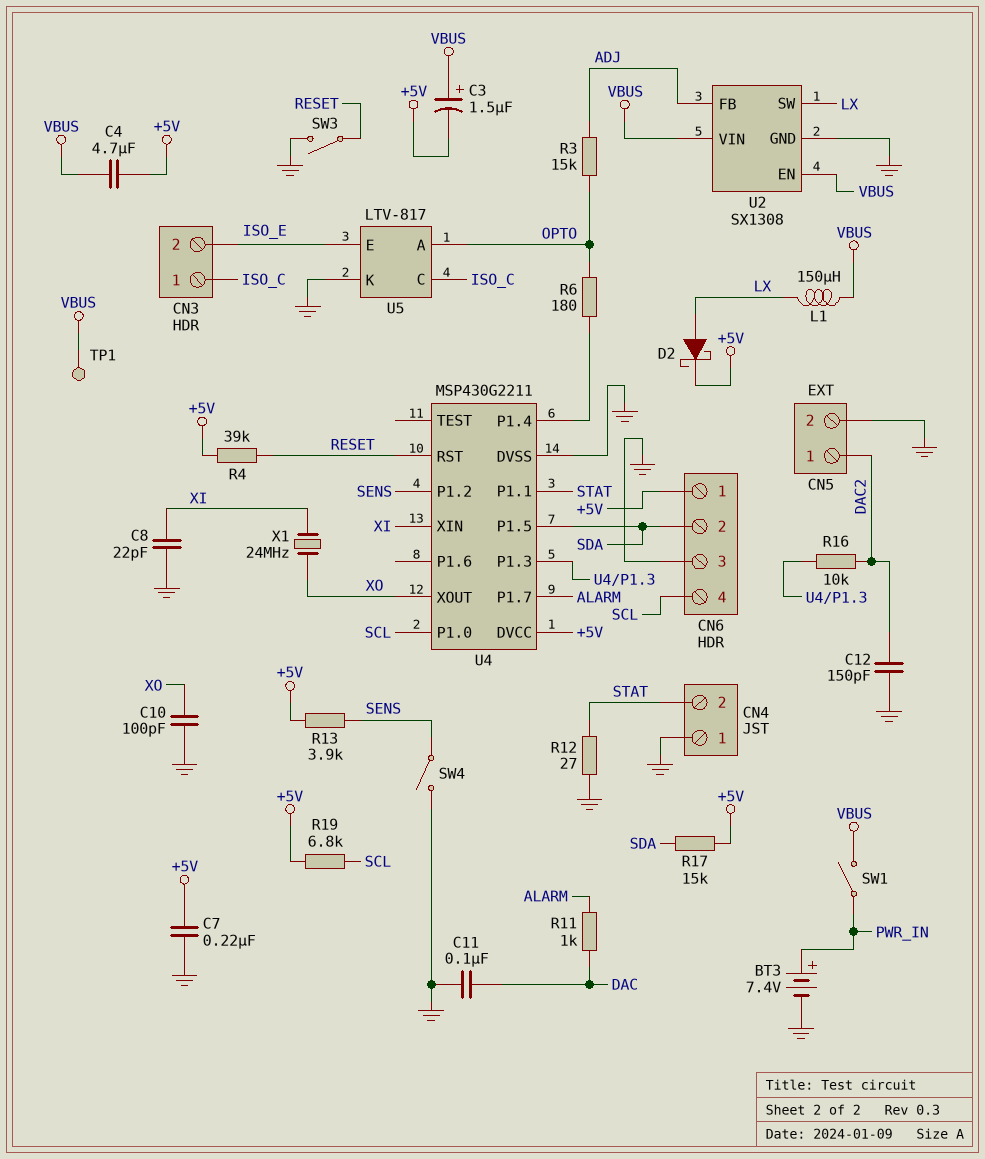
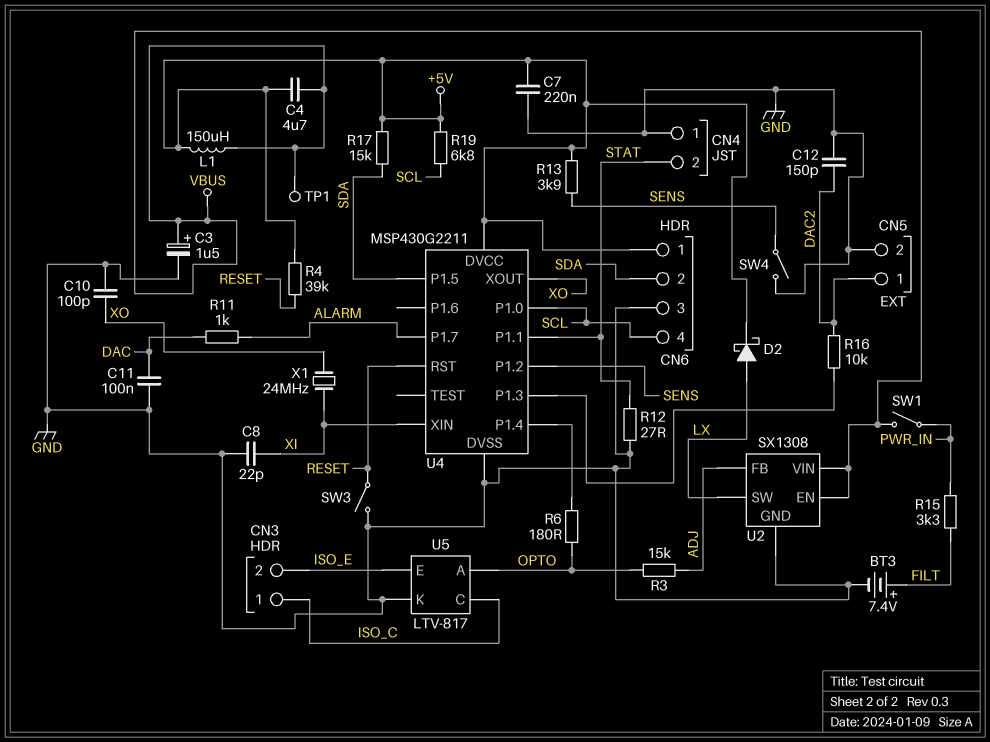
BT3: 7.4V (plus PWR_IN, minus GND) -> 7.4V (plus FILT, minus GND)
C3: 1.5uF (plus VBUS, minus +5V) -> 1.5uF (plus VBUS, minus GND)
L1: 150uH (LX, VBUS) -> 150uH (+5V, VBUS)
R15: none -> 3.3k (FILT, PWR_IN)

